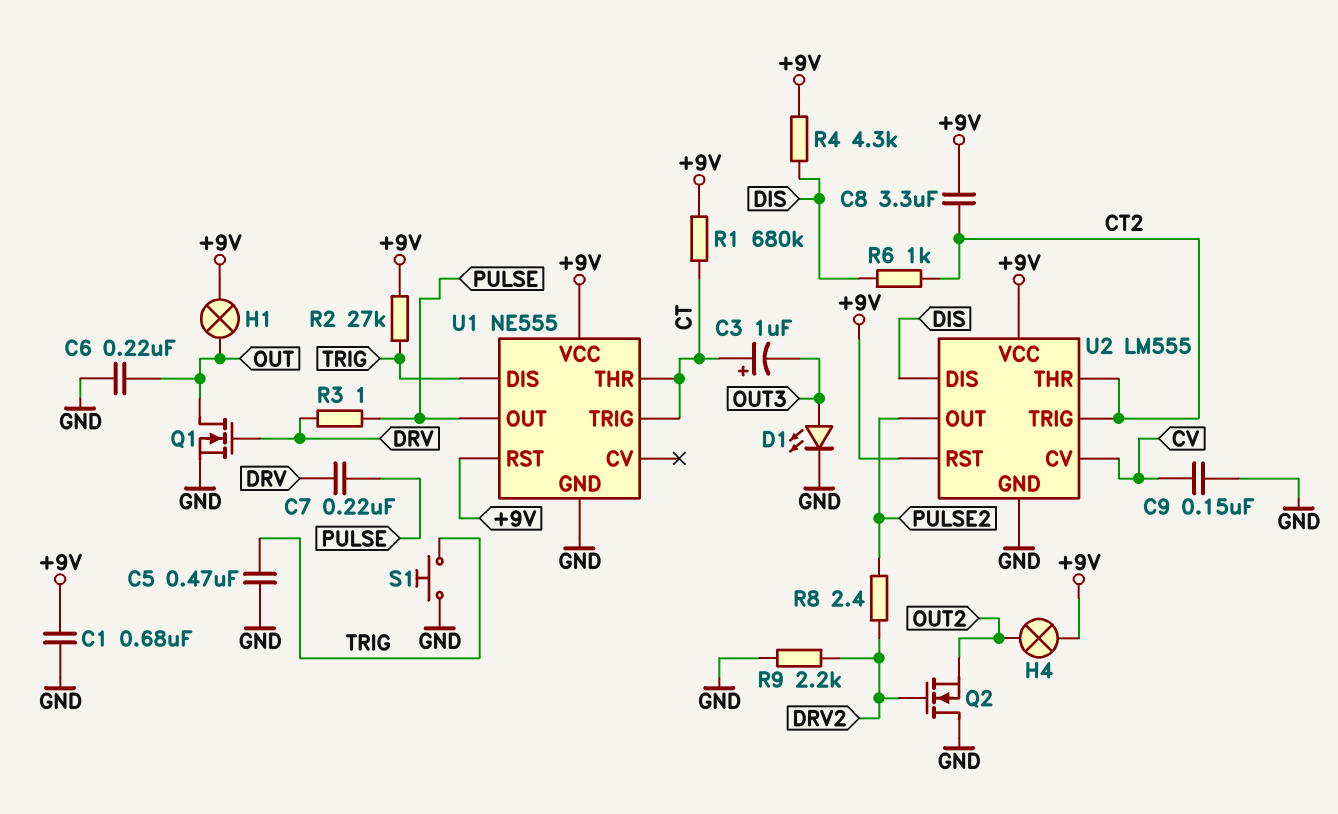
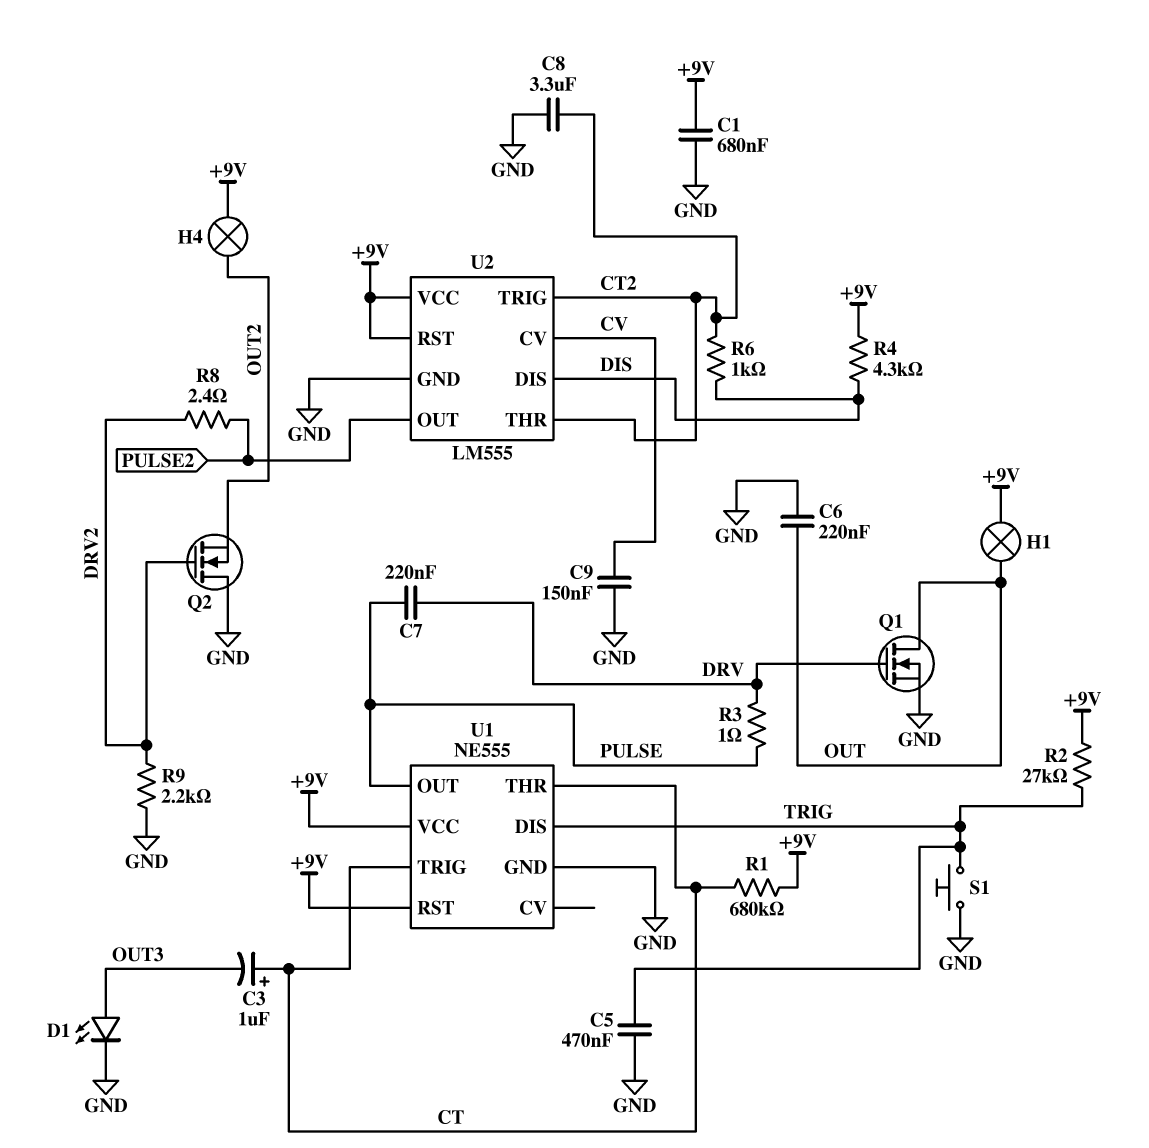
C8: 3.3uF (+9V, CT2) -> 3.3uF (CT2, GND)

